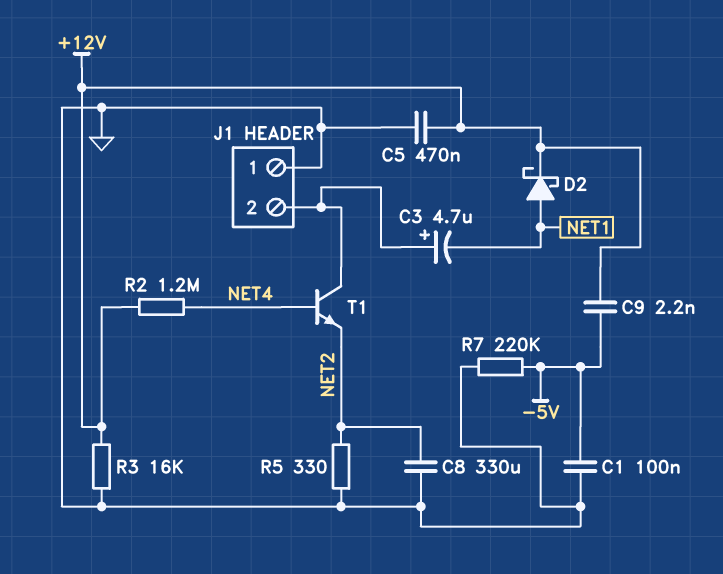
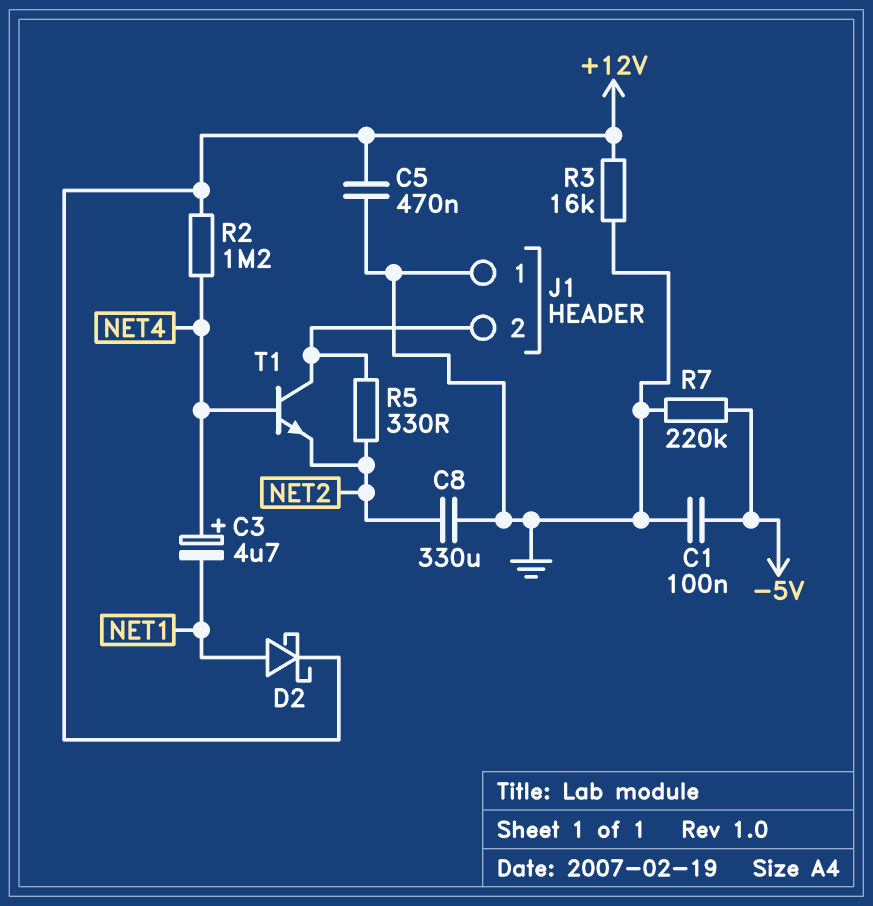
C3: 4.7uF (plus J1/2, minus NET1) -> 4.7uF (plus NET4, minus NET1)
C9: 2.2nF (+12V, -5V) -> none
R5: 330 (GND, NET2) -> 330 (J1/2, NET2)

